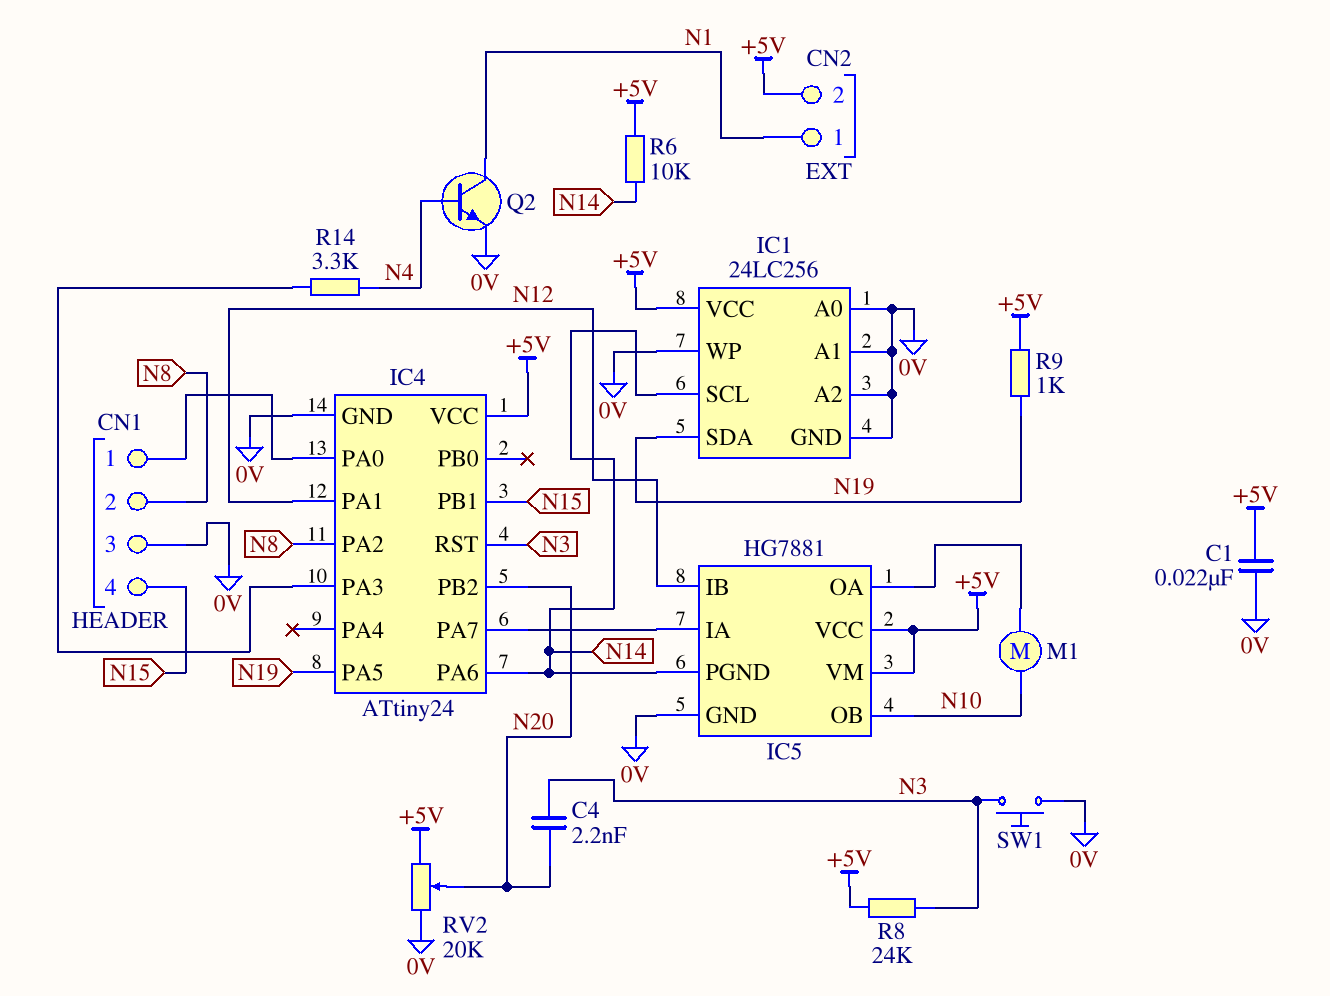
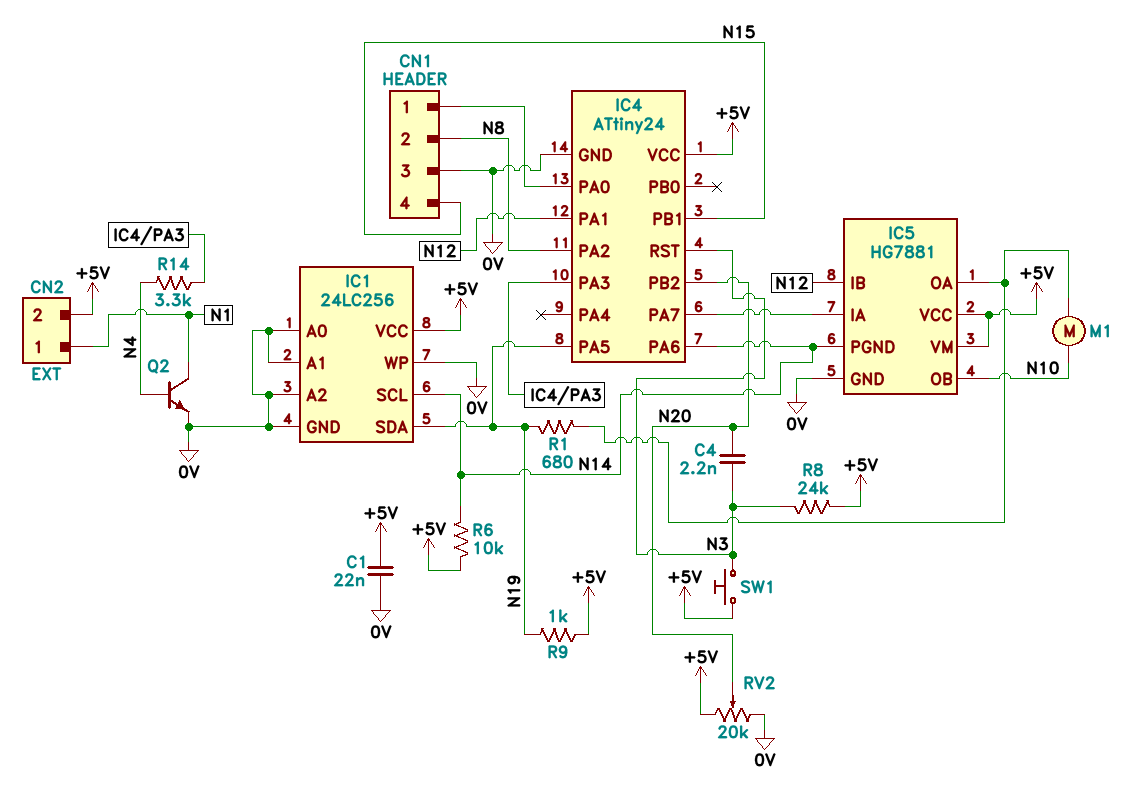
R1: none -> 680 (IC5/OA, N19)
SW1: button (0V, N3) -> button (+5V, N3)

